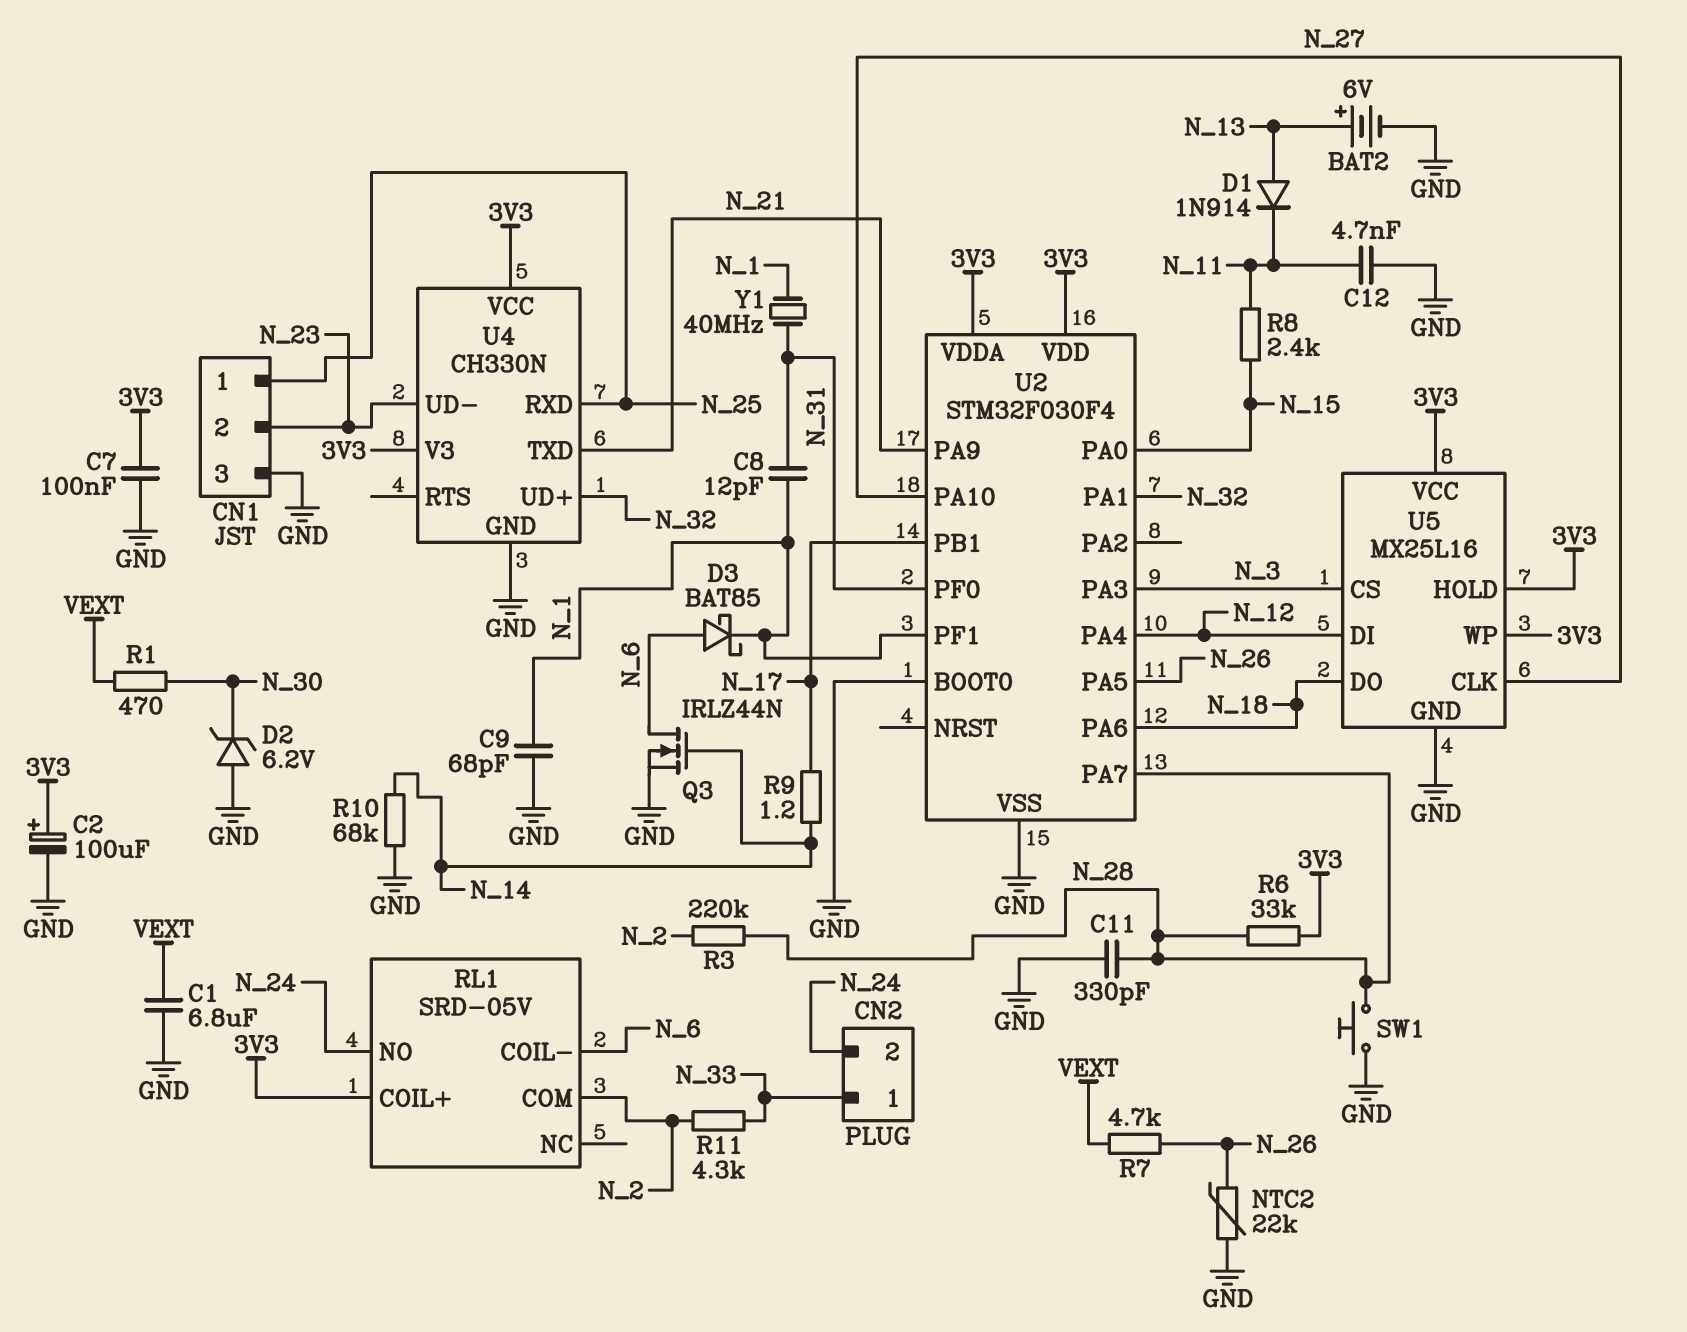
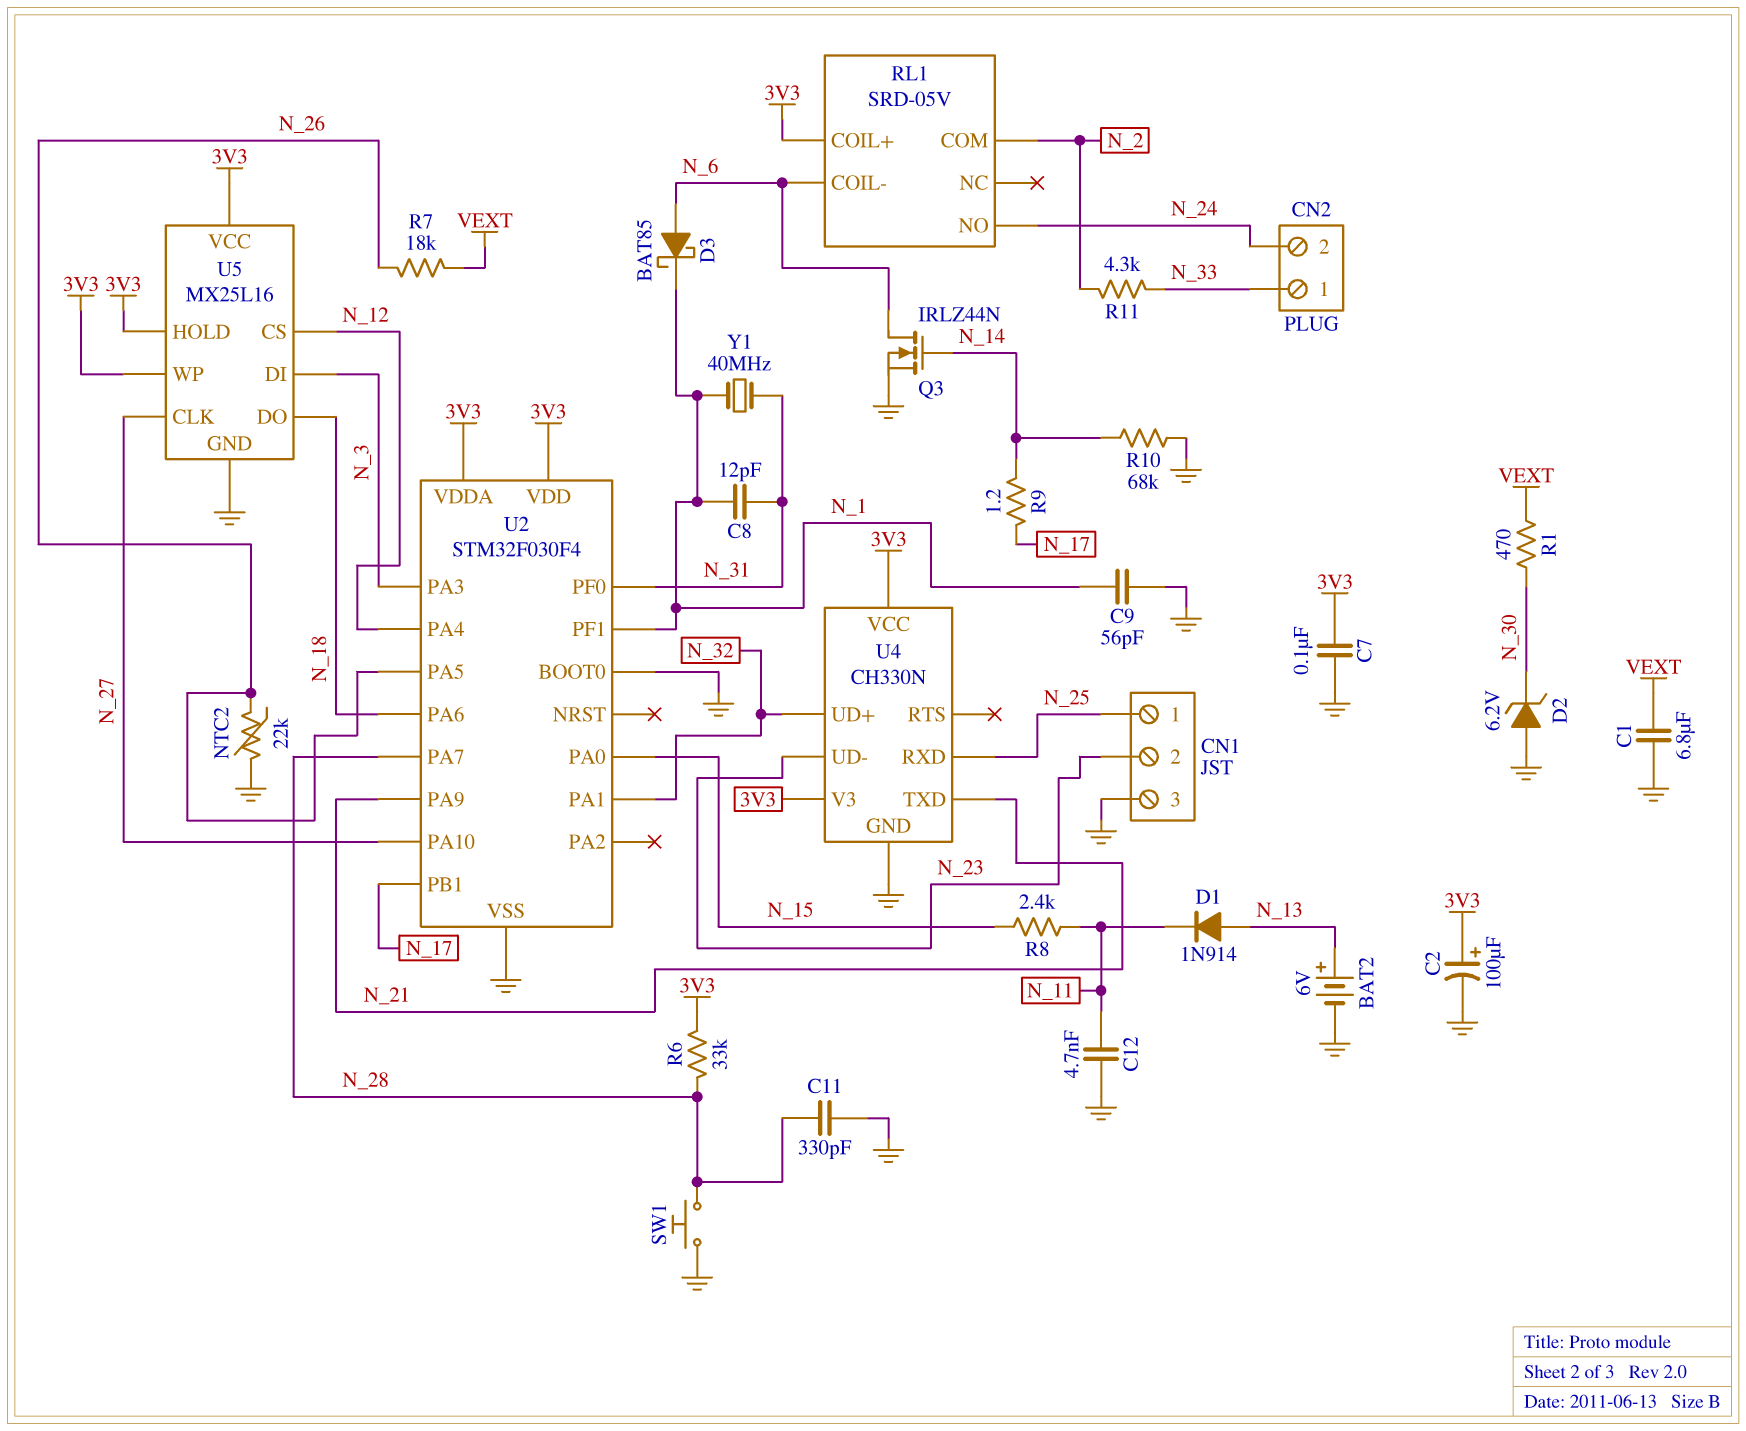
C9: 68pF (GND, N_1) -> 56pF (GND, N_1)
R3: 220k (N_2, N_28) -> none
R7: 4.7k (N_26, VEXT) -> 18k (N_26, VEXT)
U5 pin CS: N_3 -> N_12
U5 pin DI: N_12 -> N_3

